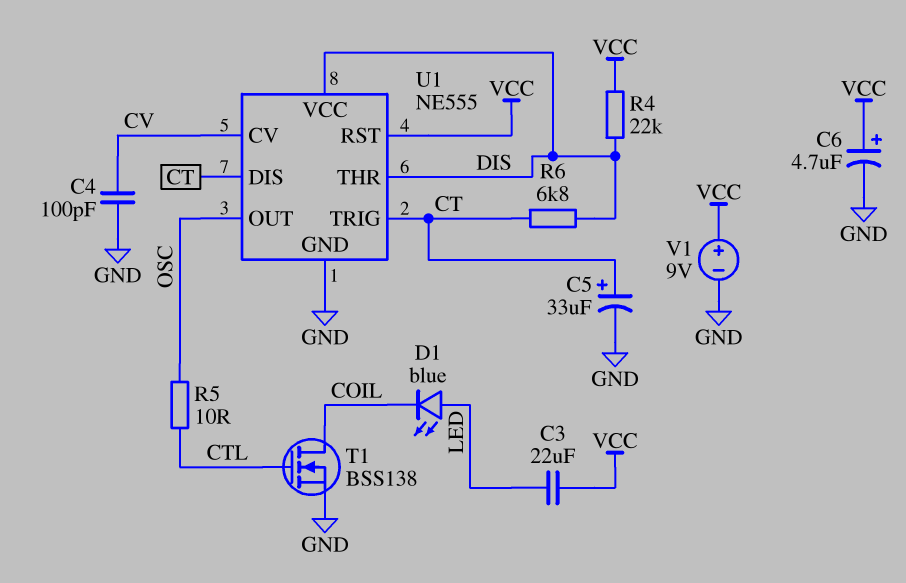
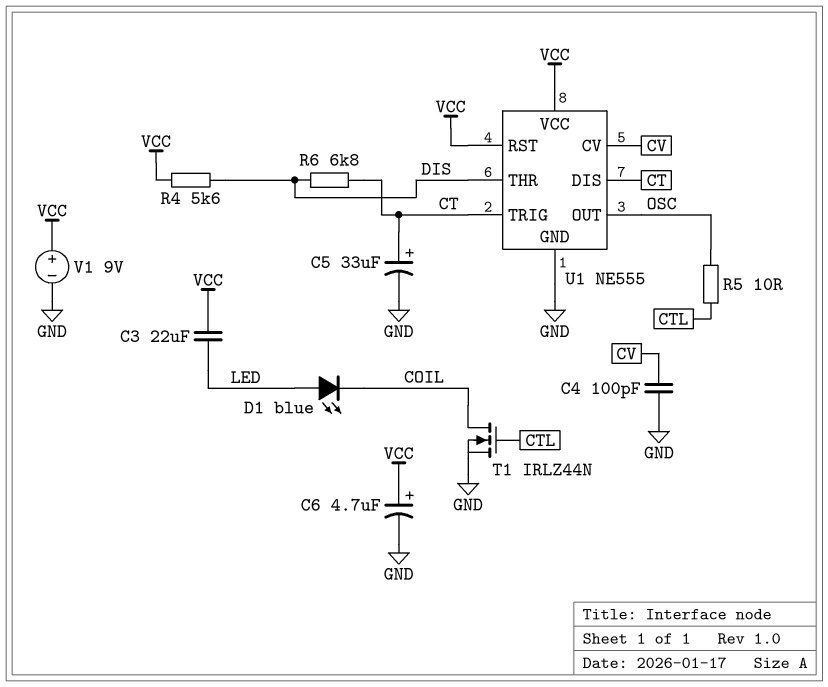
R4: 22k (DIS, VCC) -> 5.6k (DIS, VCC)
T1: NMOS BSS138 (G CTL, D COIL, S GND) -> NMOS IRLZ44N (G CTL, D COIL, S GND)
U1 pin VCC: DIS -> VCC

